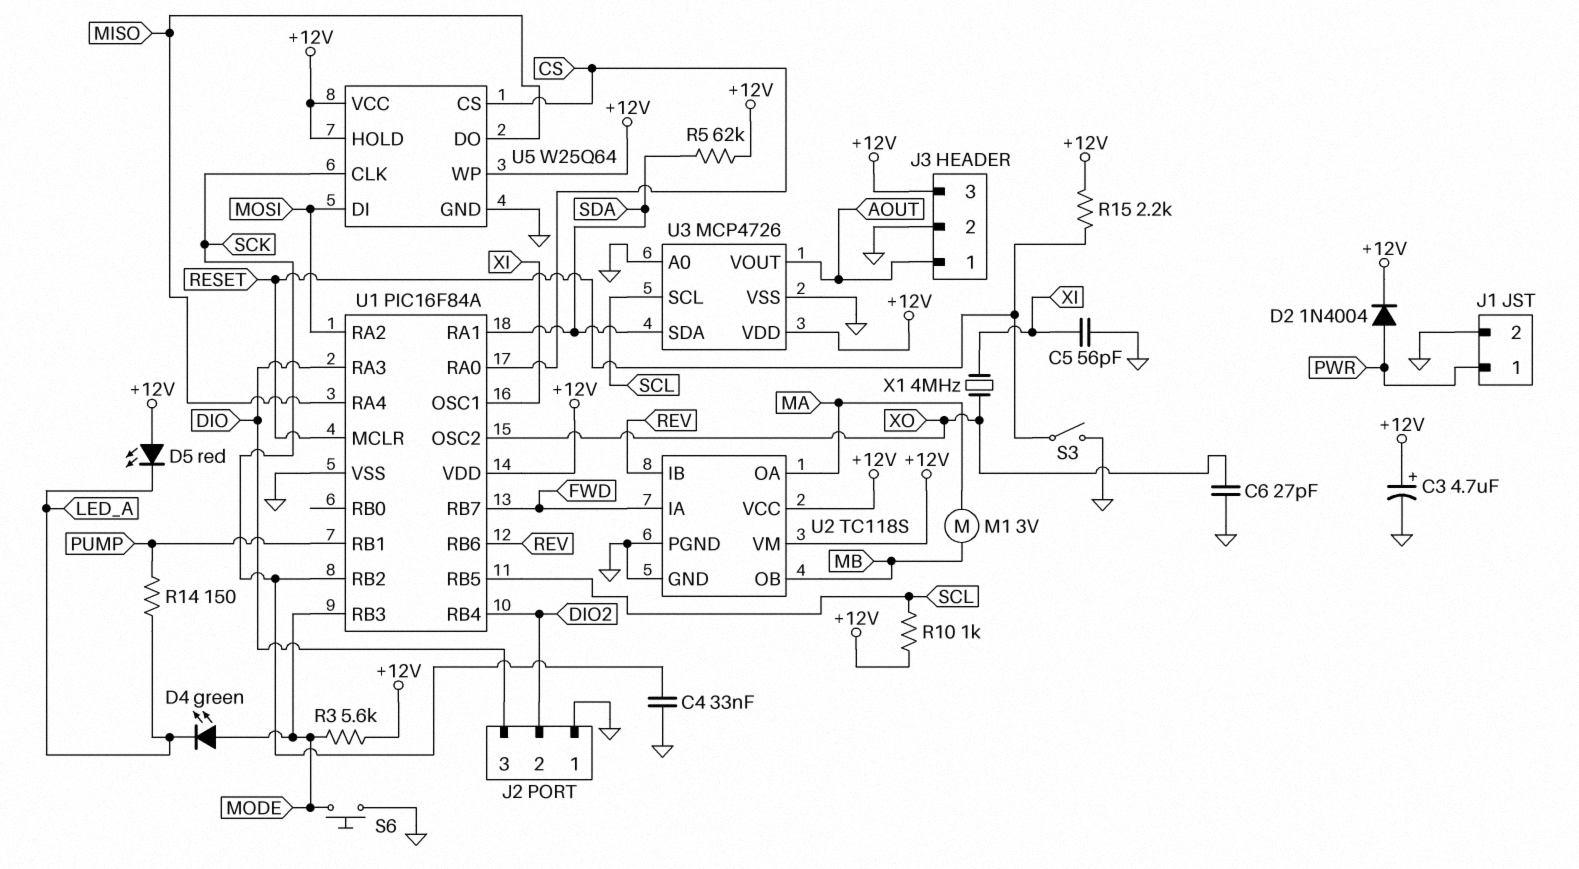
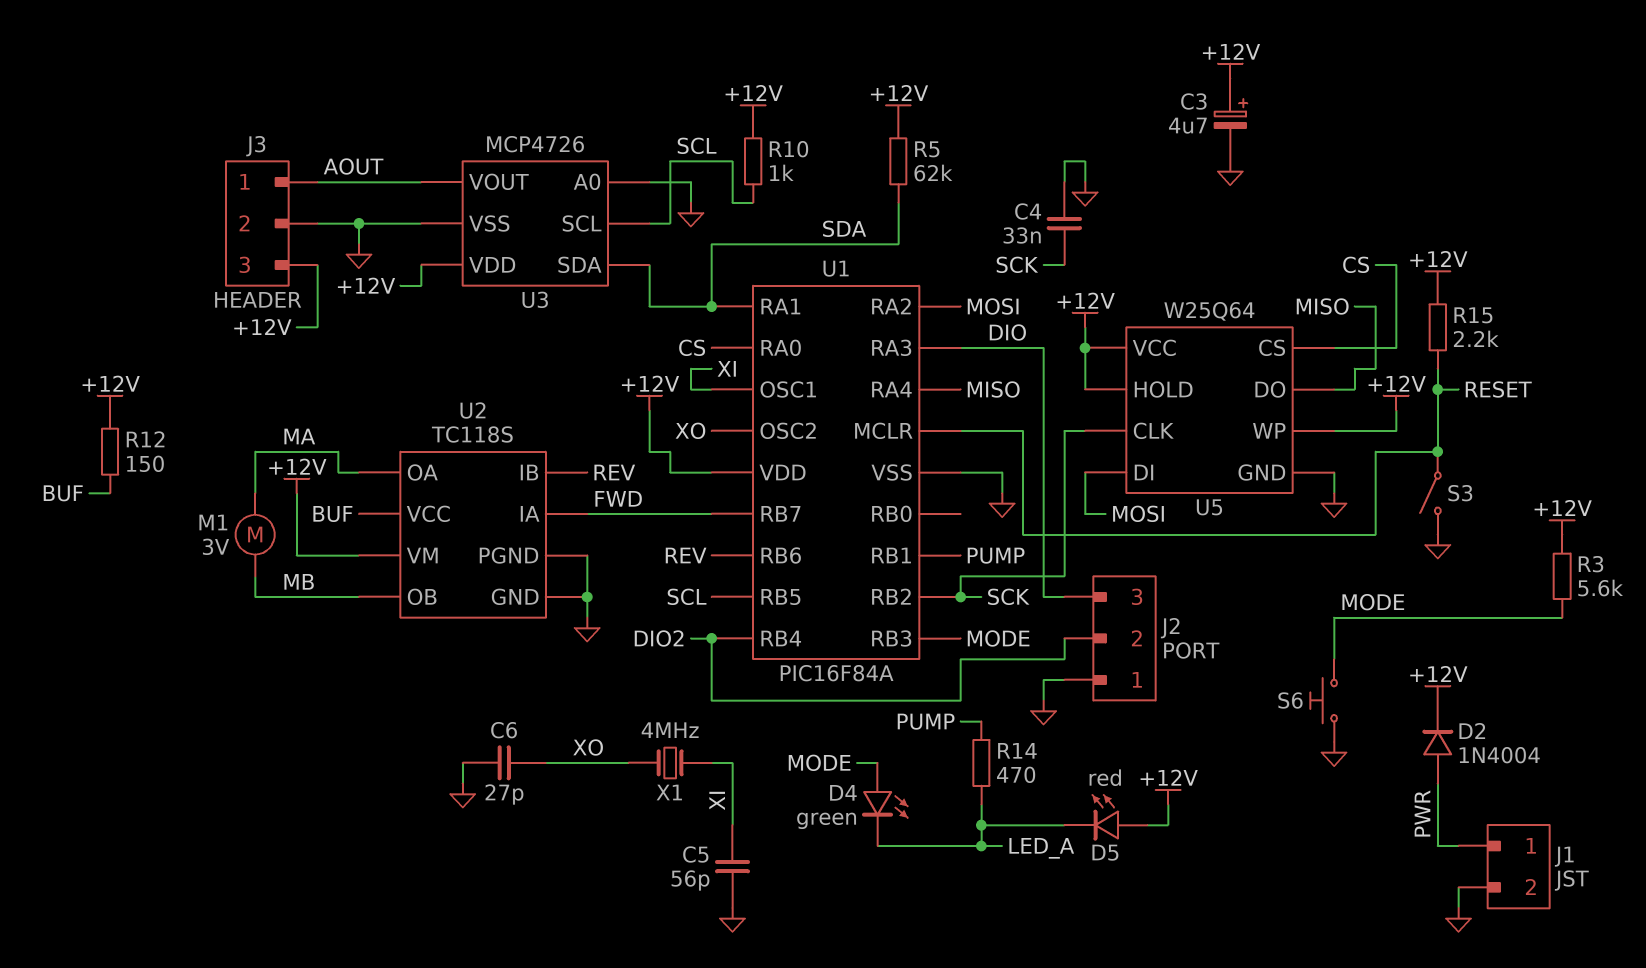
R12: none -> 150 (+12V, BUF)
R14: 150 (LED_A, PUMP) -> 470 (LED_A, PUMP)
U2 pin VCC: +12V -> BUF

